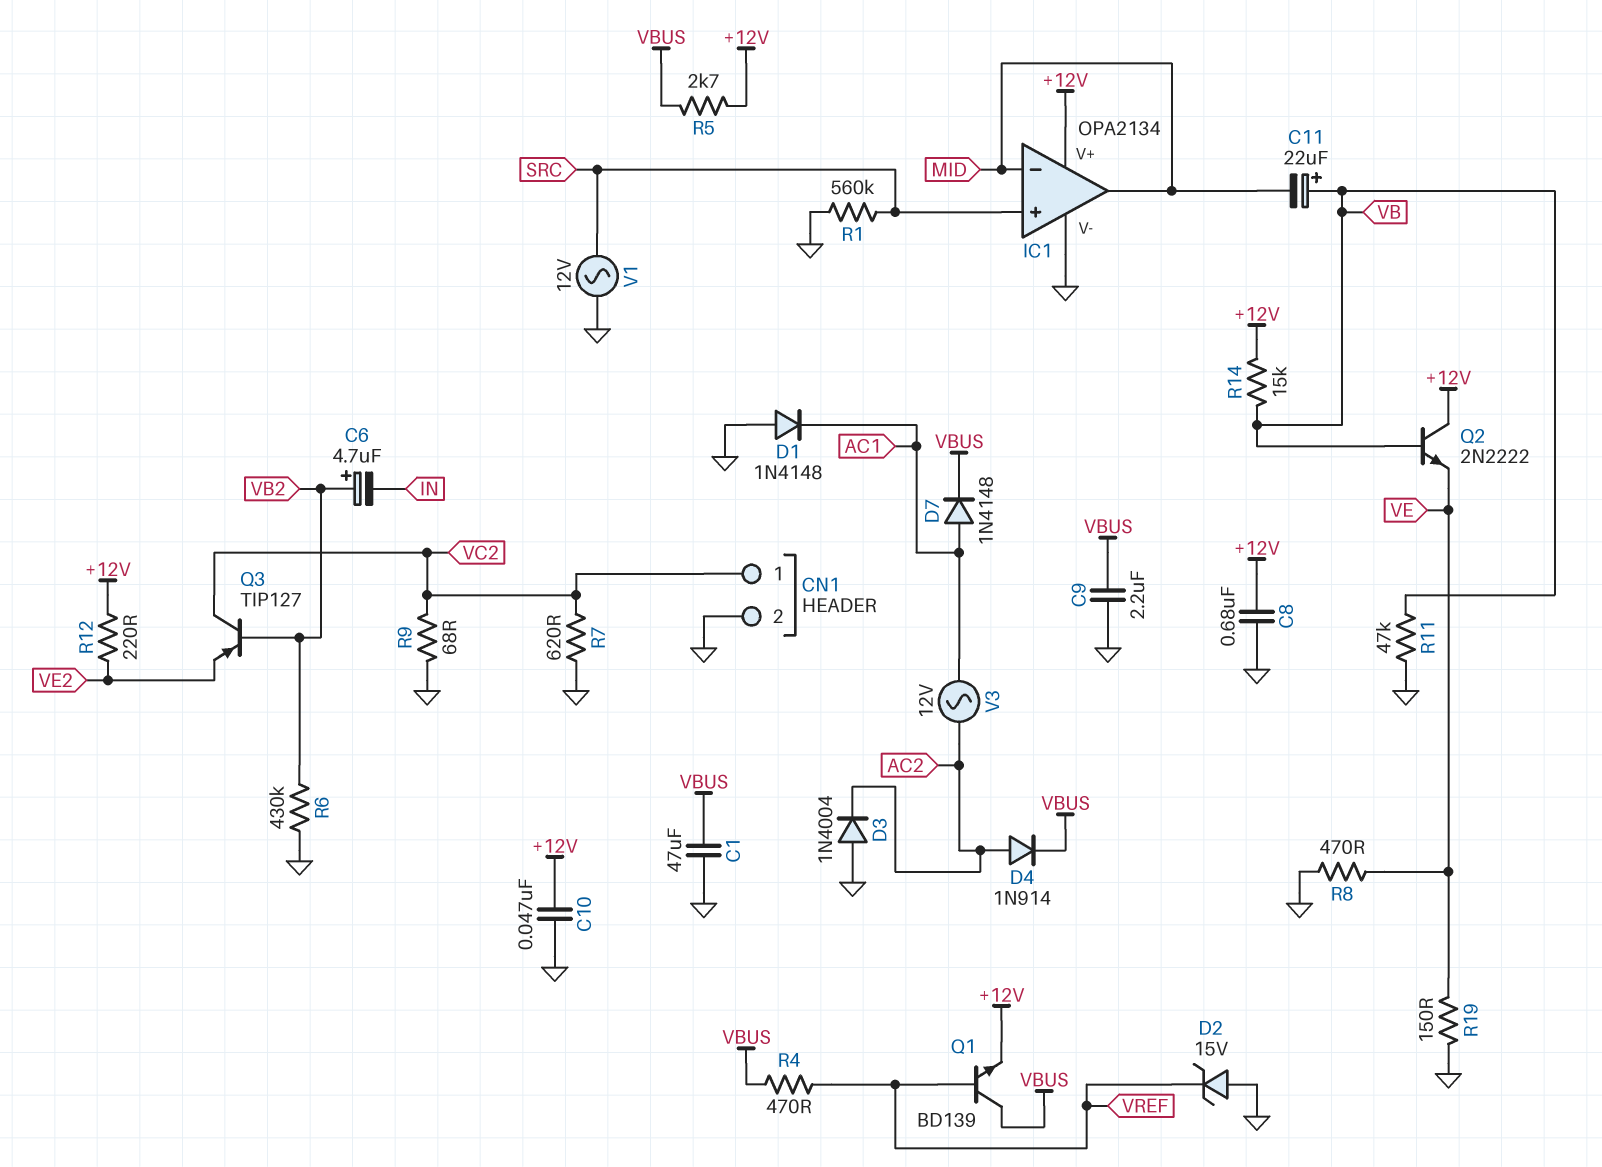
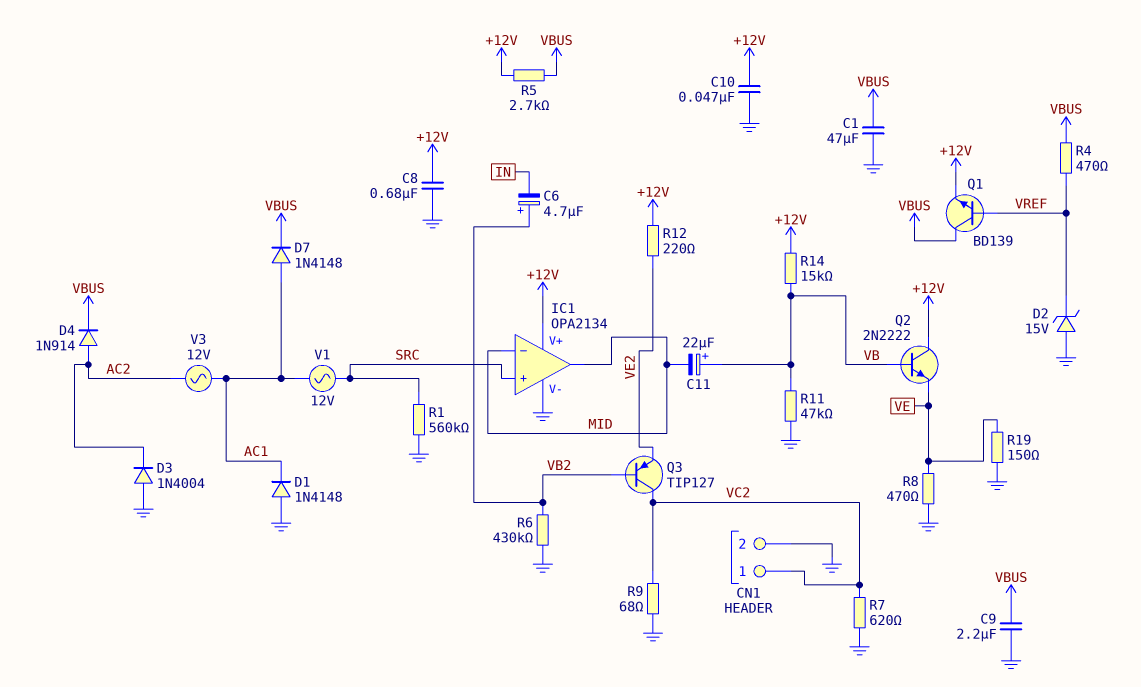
V1: AC 12V (GND, SRC) -> AC 12V (AC1, SRC)

